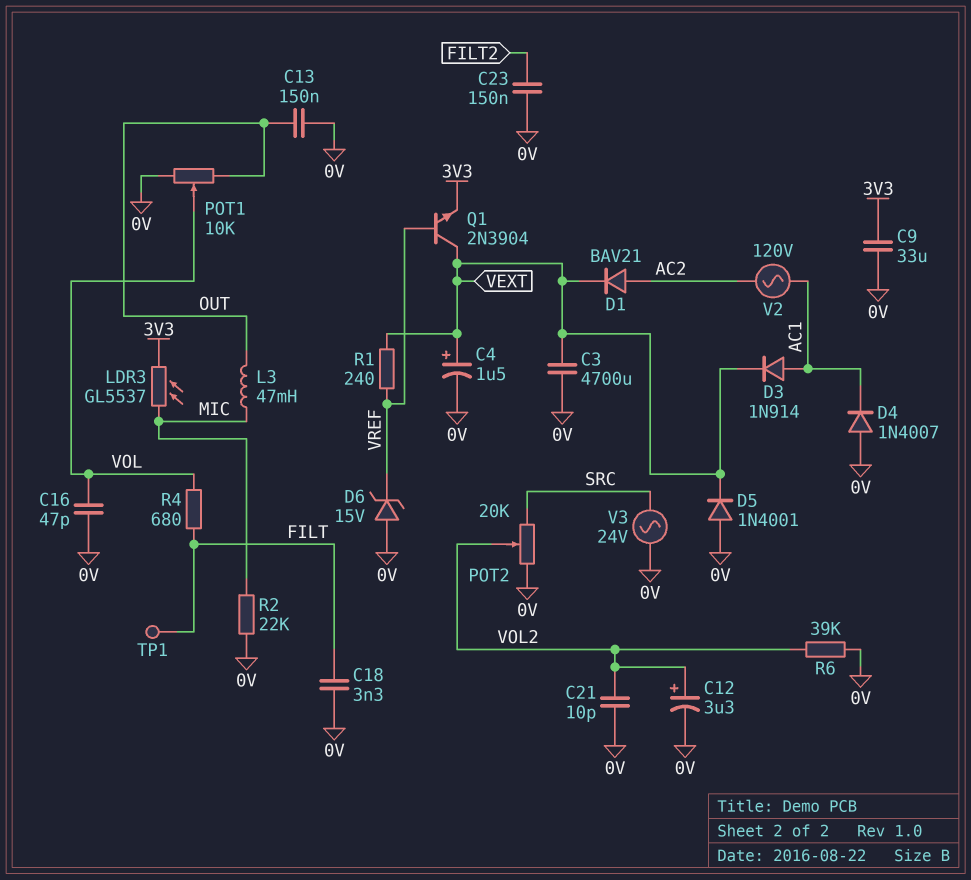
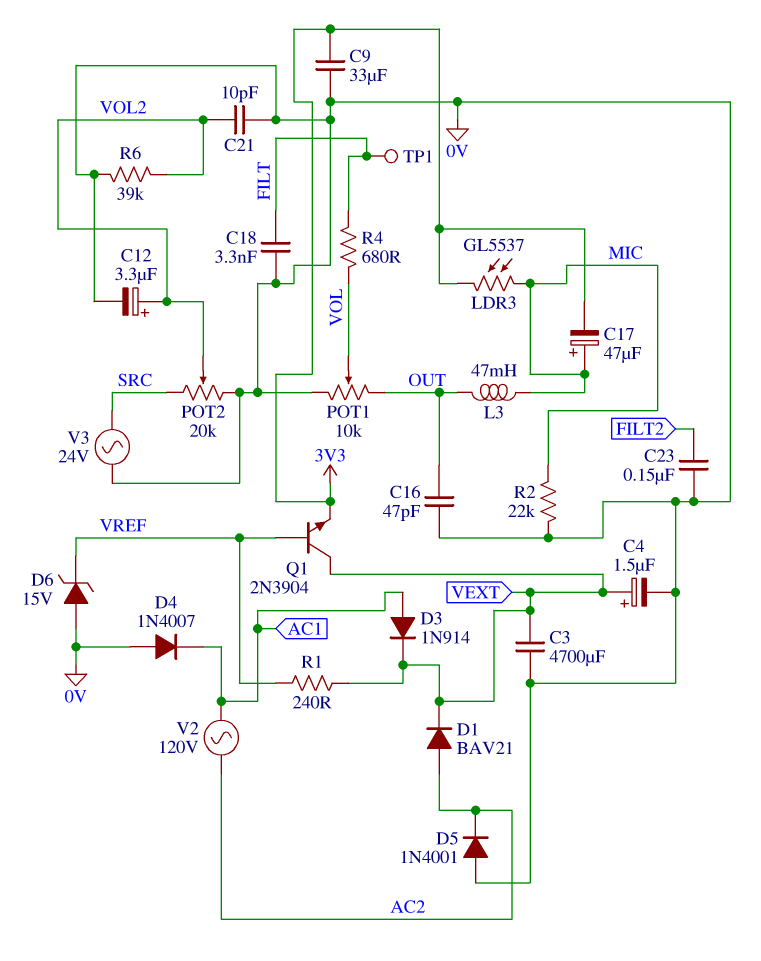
C13: 150nF (0V, OUT) -> none
C16: 47pF (0V, VOL) -> 47pF (0V, OUT)
C17: none -> 47uF (plus MIC, minus 3V3)
D5: diode 1N4001 (A 0V, K VEXT) -> diode 1N4001 (A 0V, K AC2)

